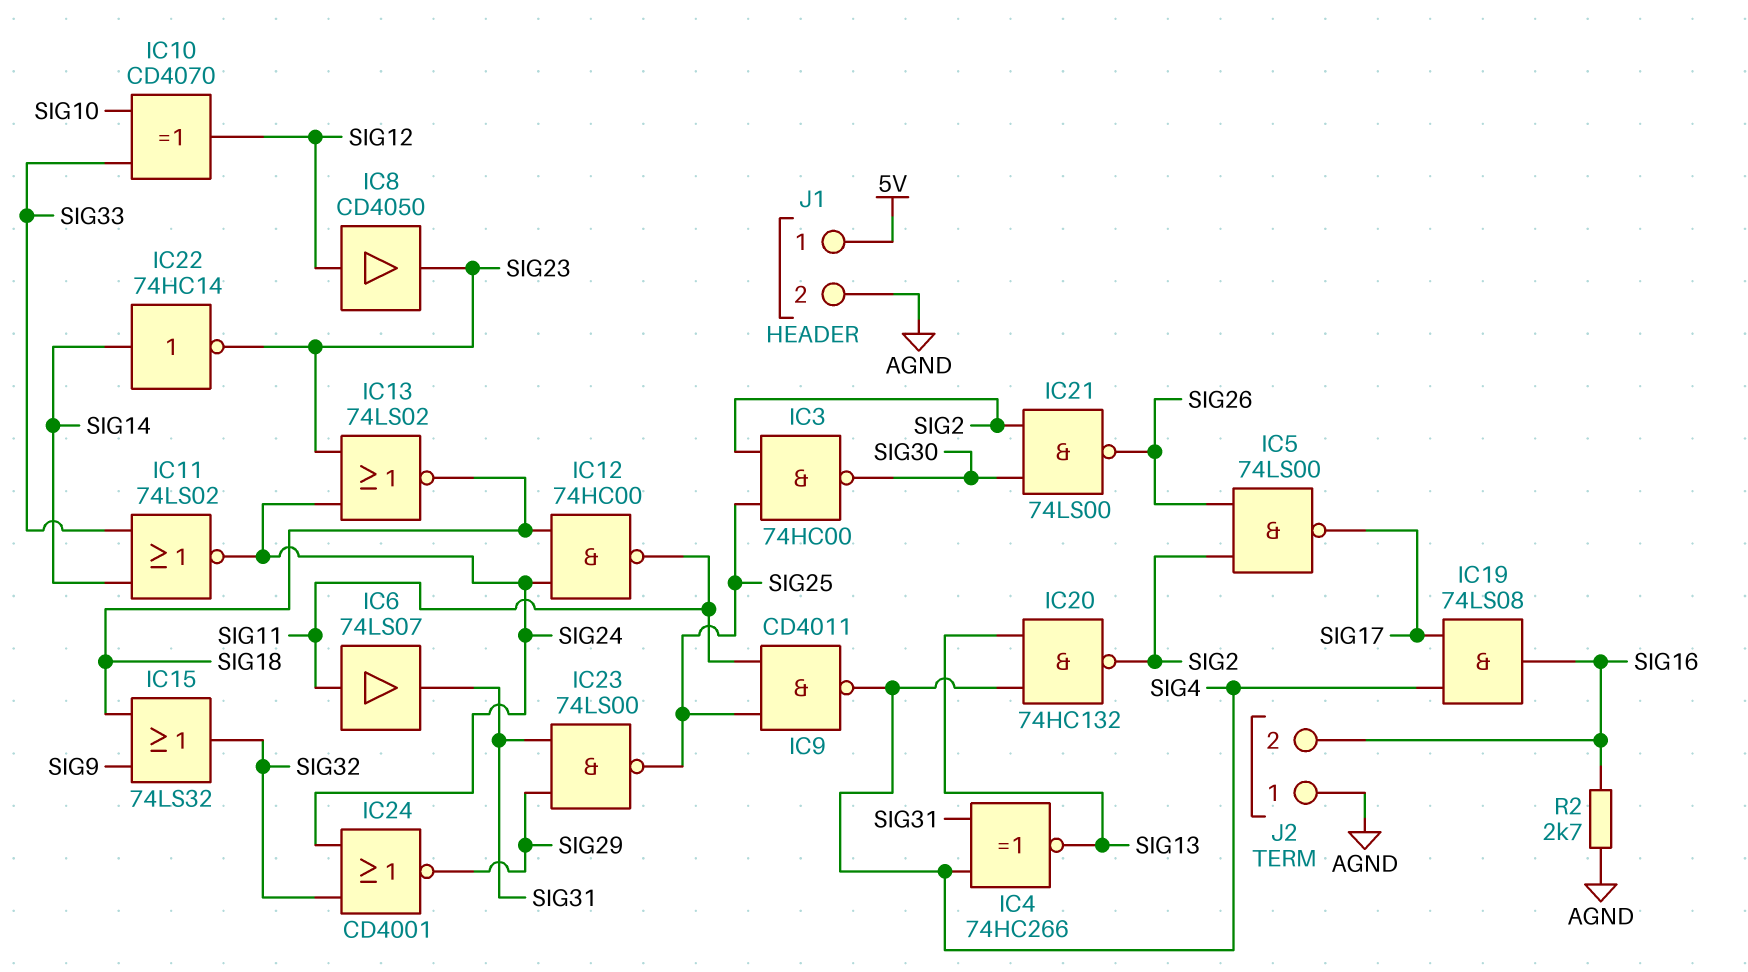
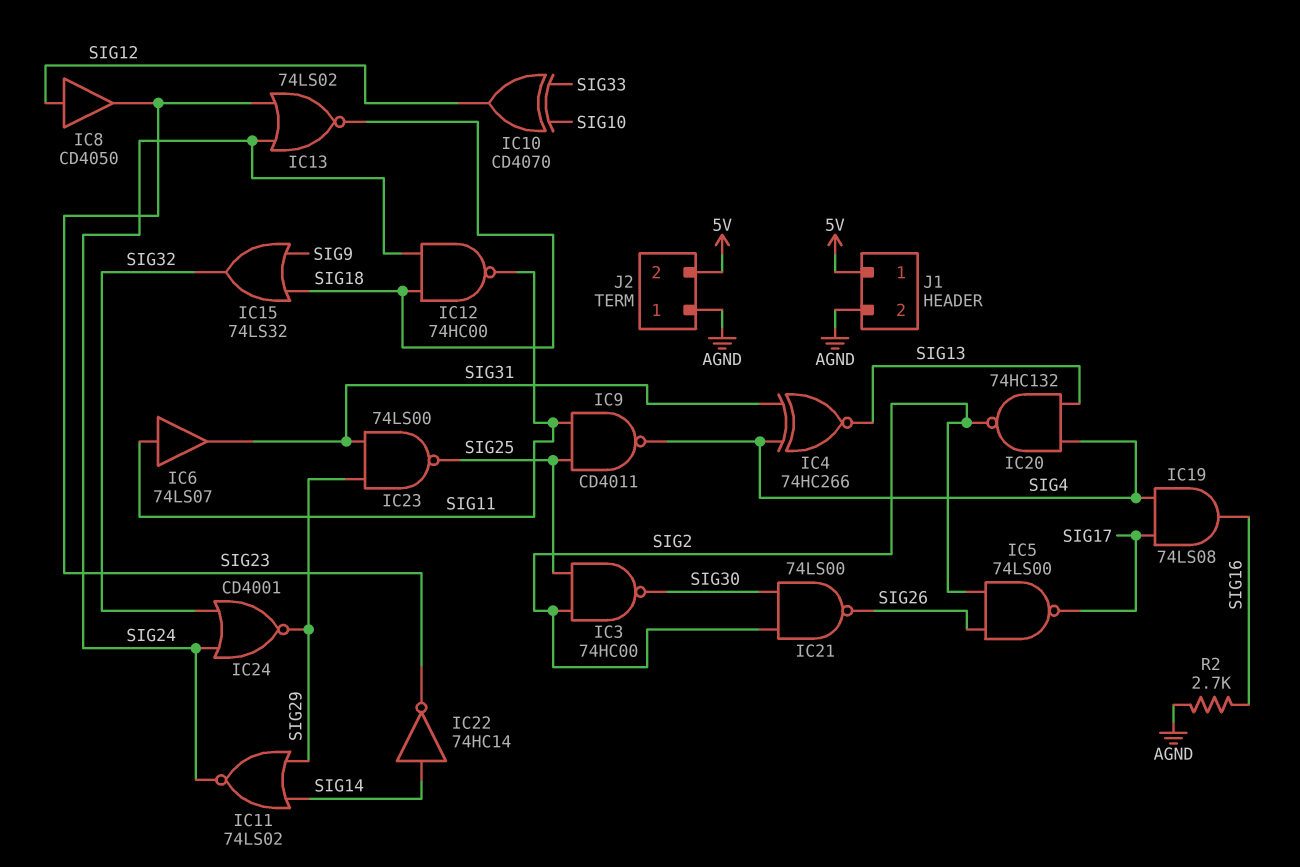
IC11: NOR 74LS02 (in SIG14, in SIG33, out SIG24) -> NOR 74LS02 (in SIG14, in SIG29, out SIG24)
J2 pin 2: SIG16 -> 5V

